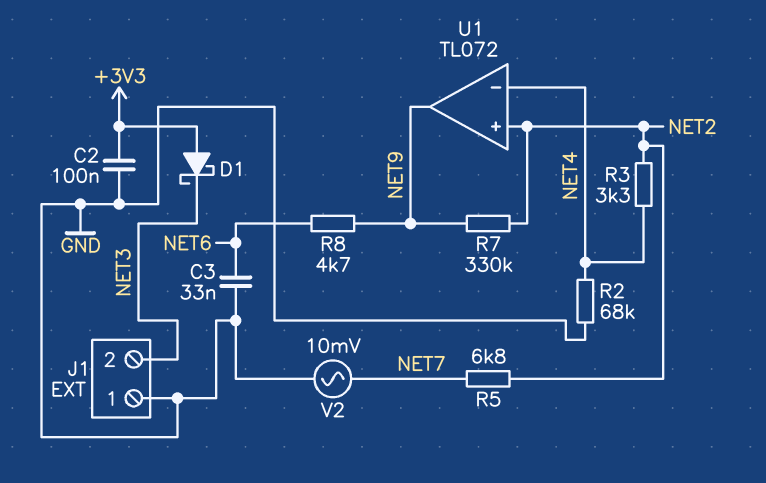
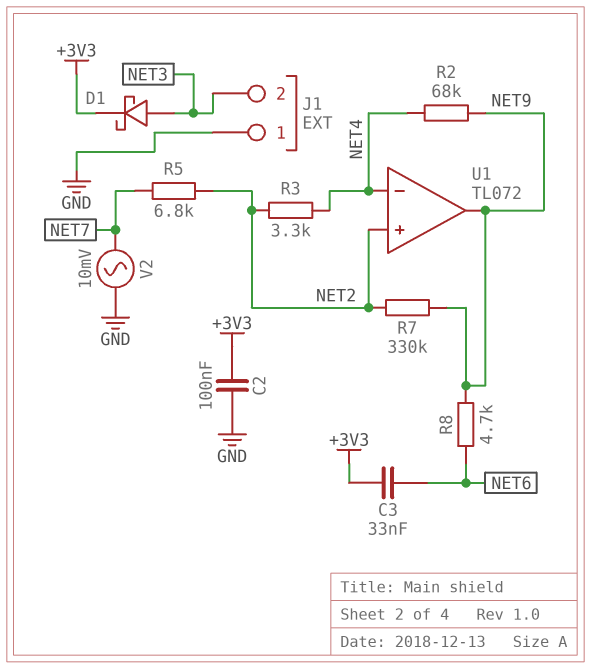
C3: 33nF (GND, NET6) -> 33nF (+3V3, NET6)
D1: schottky (A +3V3, K NET3) -> schottky (A NET3, K +3V3)
R2: 68k (GND, NET4) -> 68k (NET4, NET9)

